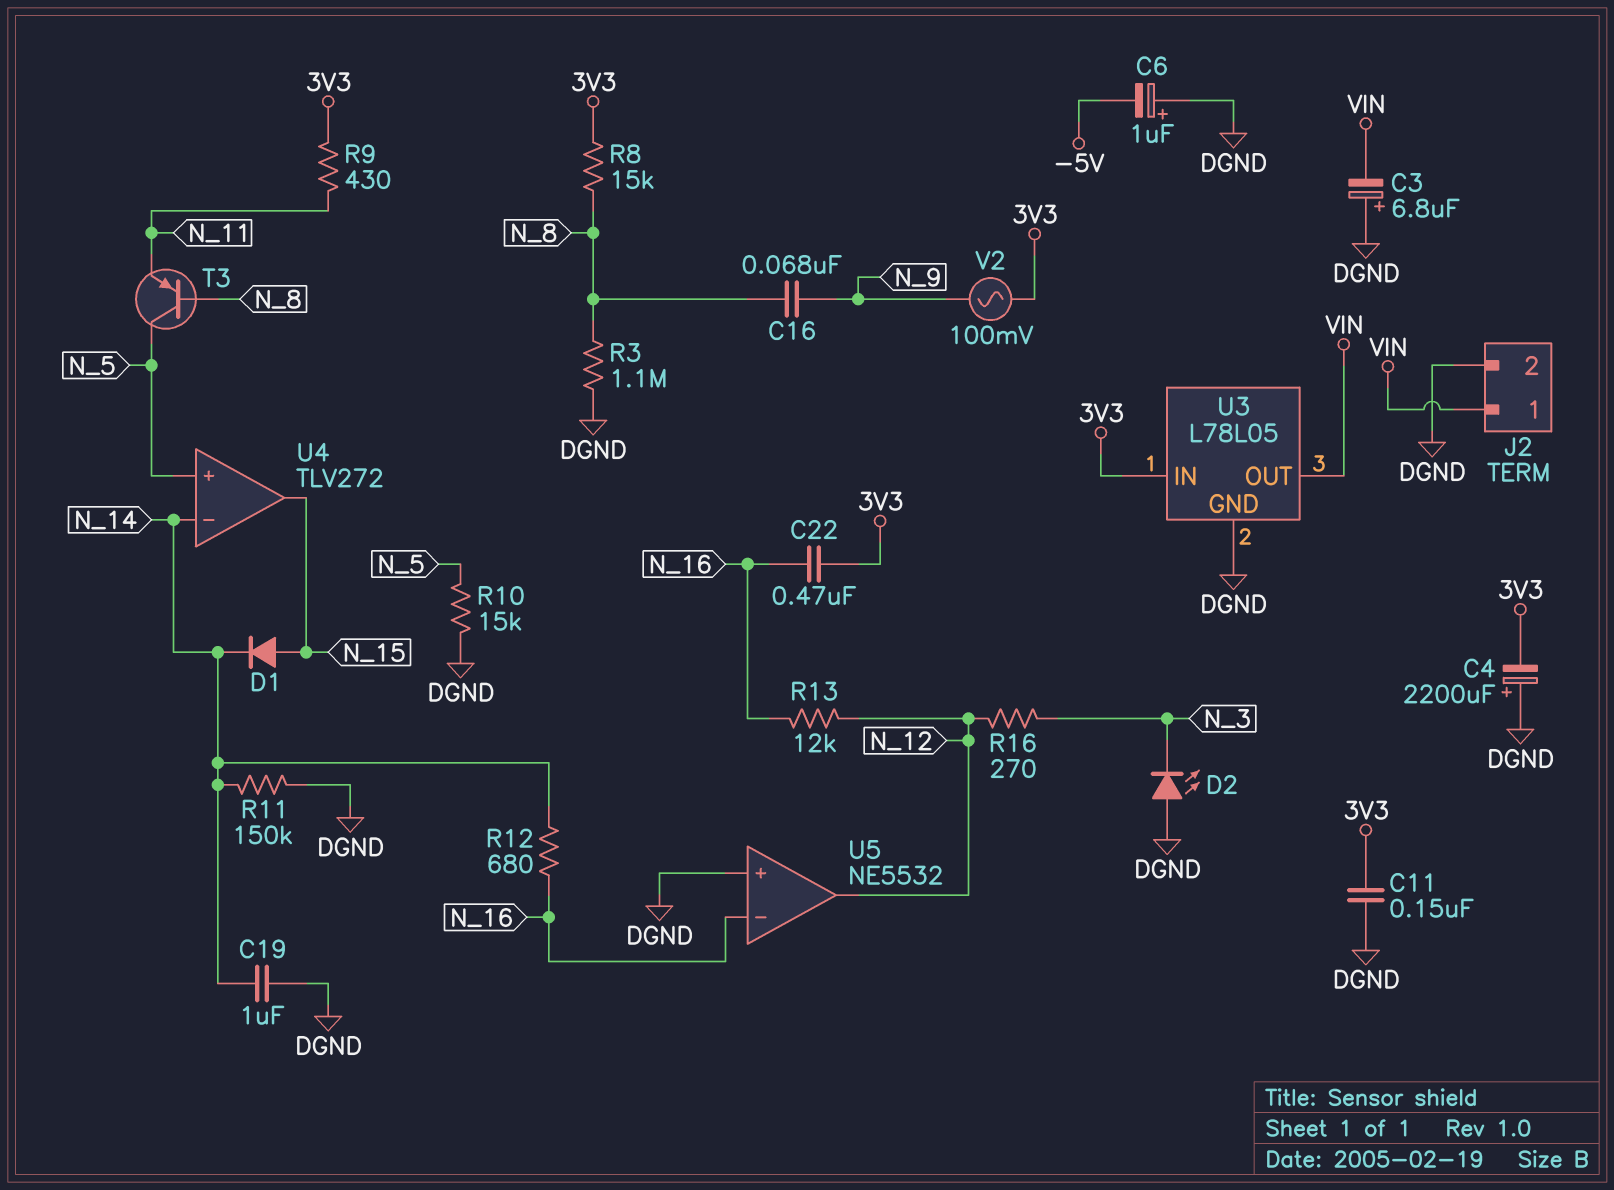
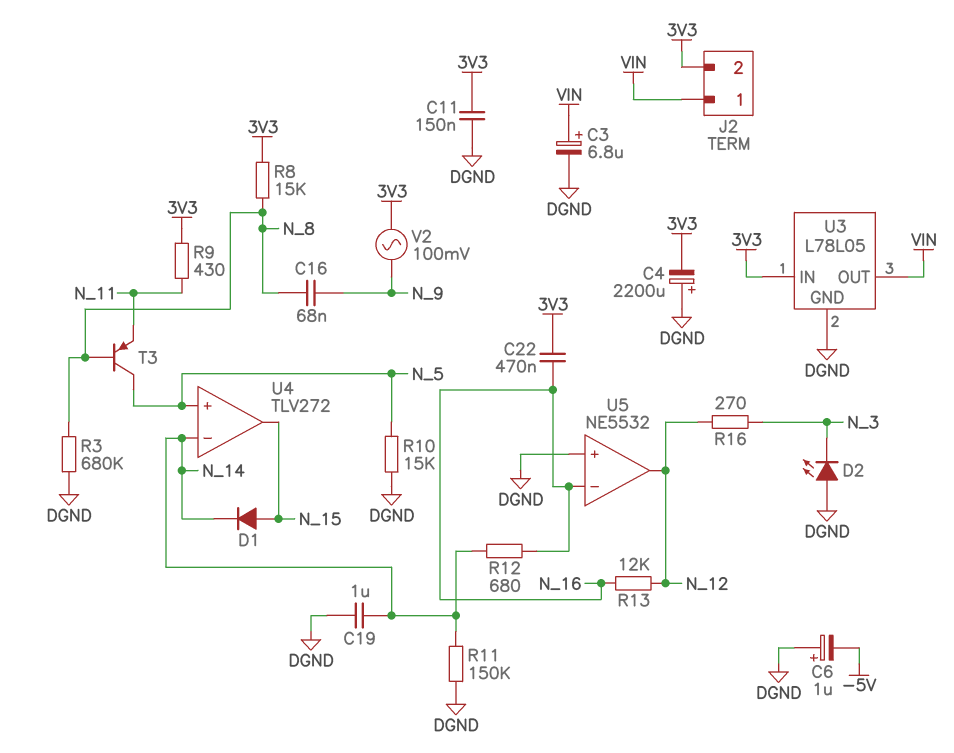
C3: 6.8uF (plus DGND, minus VIN) -> 6.8uF (plus VIN, minus DGND)
J2 pin 2: DGND -> 3V3
R3: 1.1M (DGND, N_8) -> 680k (DGND, N_8)

